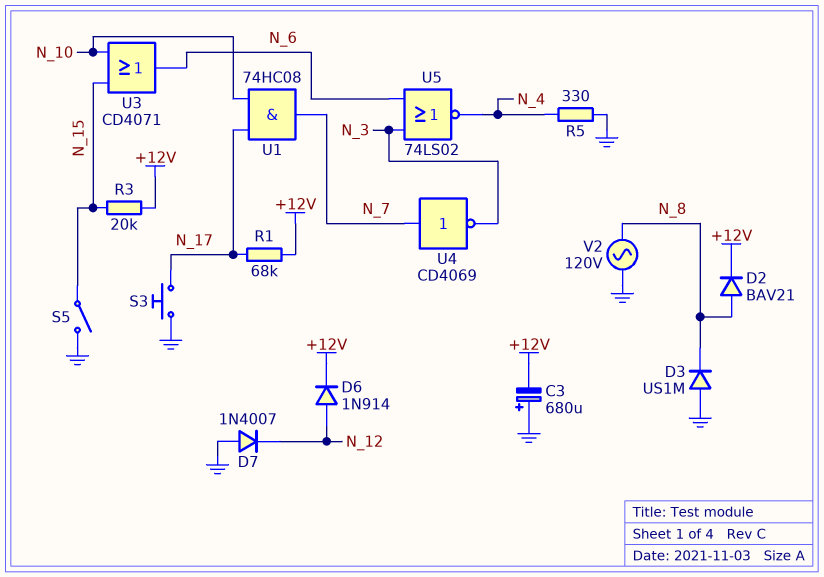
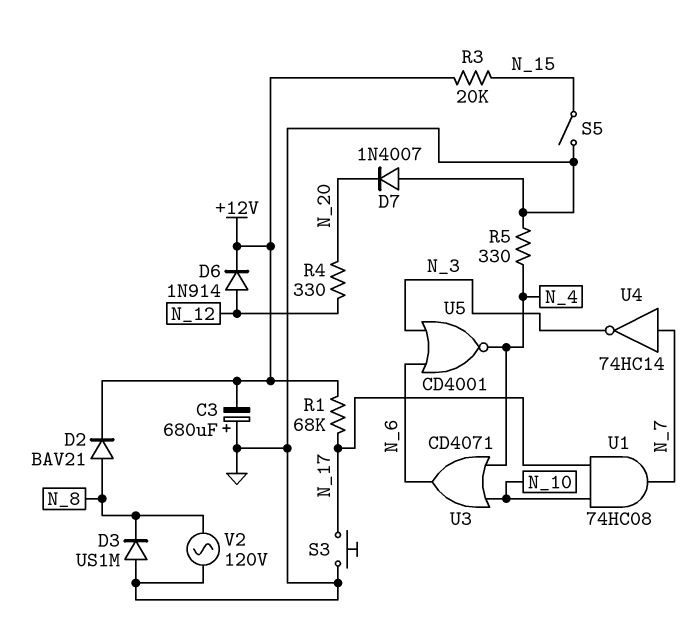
D7: diode 1N4007 (A GND, K N_12) -> diode 1N4007 (A GND, K N_20)
R4: none -> 330 (N_12, N_20)
U3: OR CD4071 (in N_10, in N_15, out N_6) -> OR CD4071 (in N_4, in N_10, out N_6)
U4: NOT CD4069 (in N_7, out N_3) -> NOT 74HC14 (in N_7, out N_3)
U5: NOR 74LS02 (in N_3, in N_6, out N_4) -> NOR CD4001 (in N_3, in N_6, out N_4)

